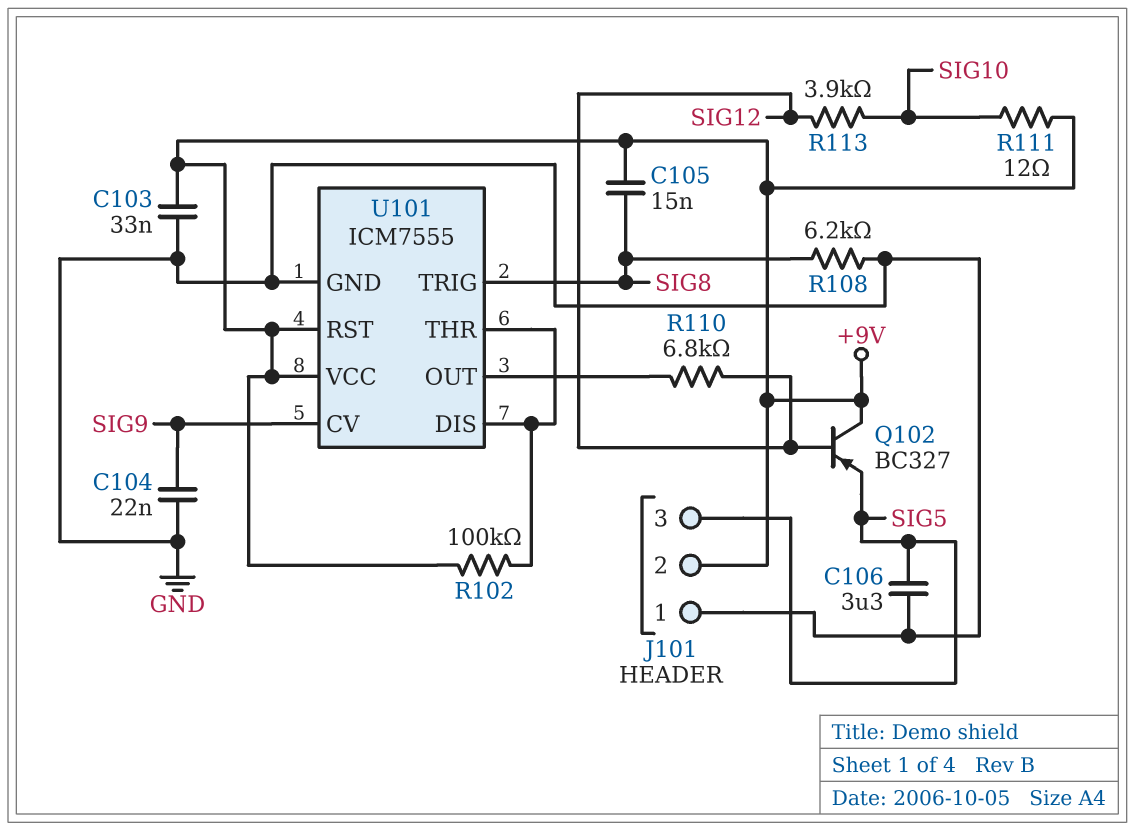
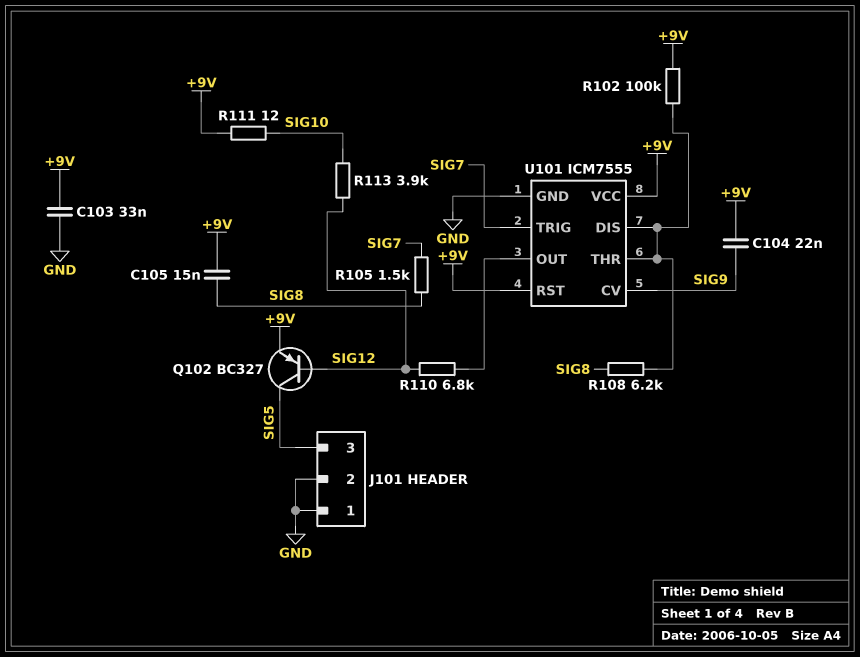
C104: 22nF (GND, SIG9) -> 22nF (+9V, SIG9)
C106: 3.3uF (GND, SIG5) -> none
J101 pin 2: +9V -> GND
Q102: PNP BC327 (B SIG12, C +9V, E SIG5) -> PNP BC327 (B SIG12, C SIG5, E +9V)
R105: none -> 1.5k (SIG7, SIG8)
R108: 6.2k (GND, SIG8) -> 6.2k (SIG8, U101/DIS)
U101 pin TRIG: SIG8 -> SIG7

